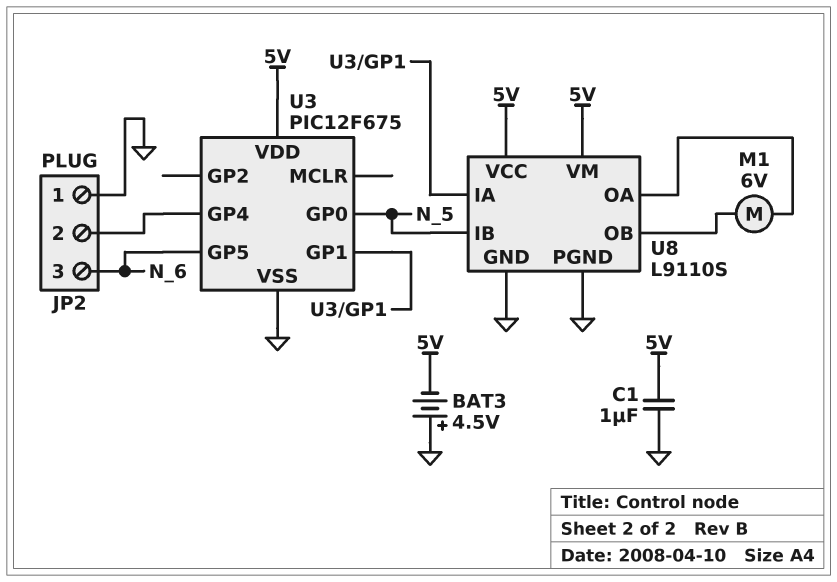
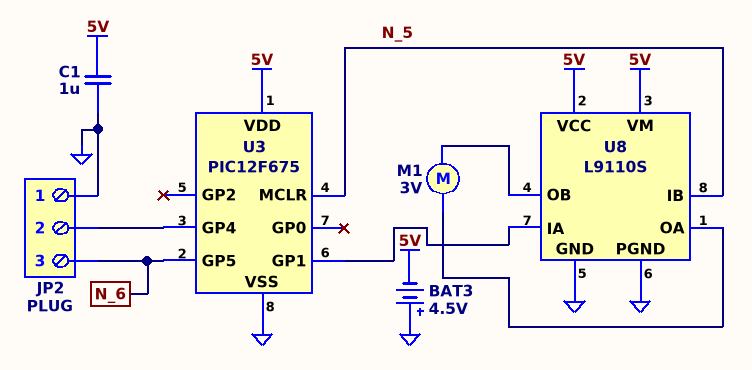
M1: motor 6V (U8/OA, U8/OB) -> motor 3V (U8/OA, U8/OB)
U3 pin GP0: N_5 -> none
U3 pin MCLR: none -> N_5

